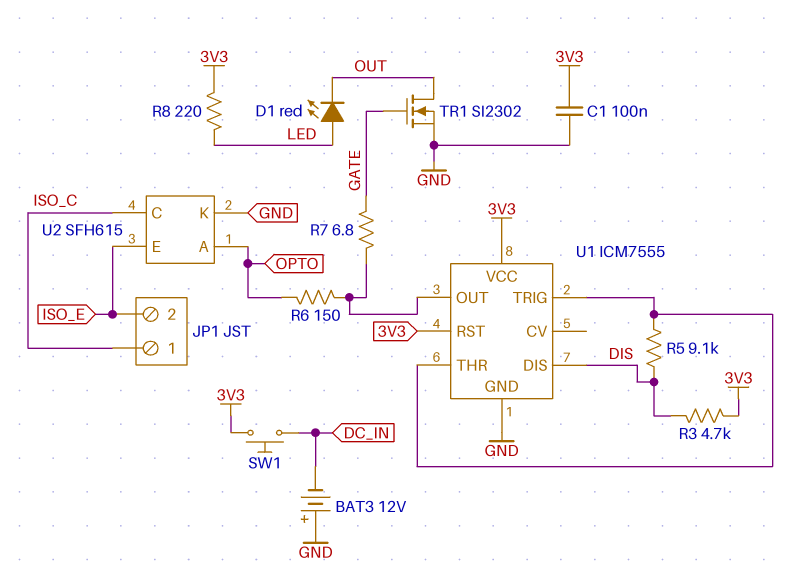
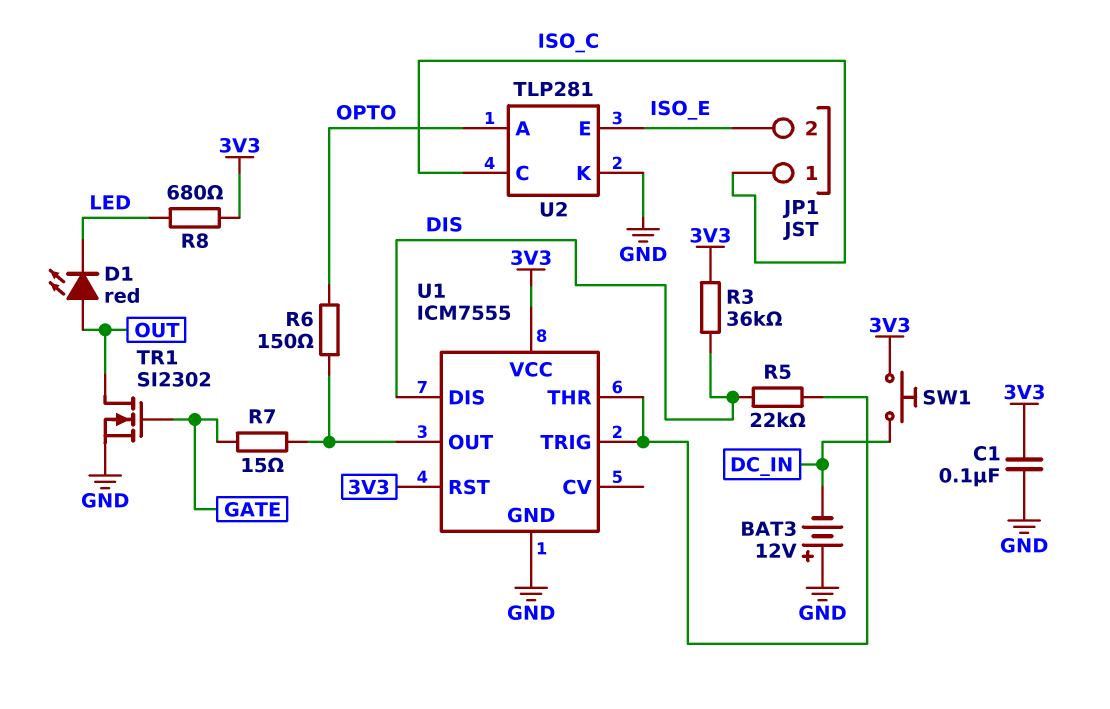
D1: LED red (A LED, K OUT) -> LED red (A OUT, K LED)
R3: 4.7k (3V3, DIS) -> 36k (3V3, DIS)
R5: 9.1k (DIS, U1/THR) -> 22k (DIS, U1/THR)
R7: 6.8 (GATE, U1/OUT) -> 15 (GATE, U1/OUT)
R8: 220 (3V3, LED) -> 680 (3V3, LED)
U2: SFH615 -> TLP281

